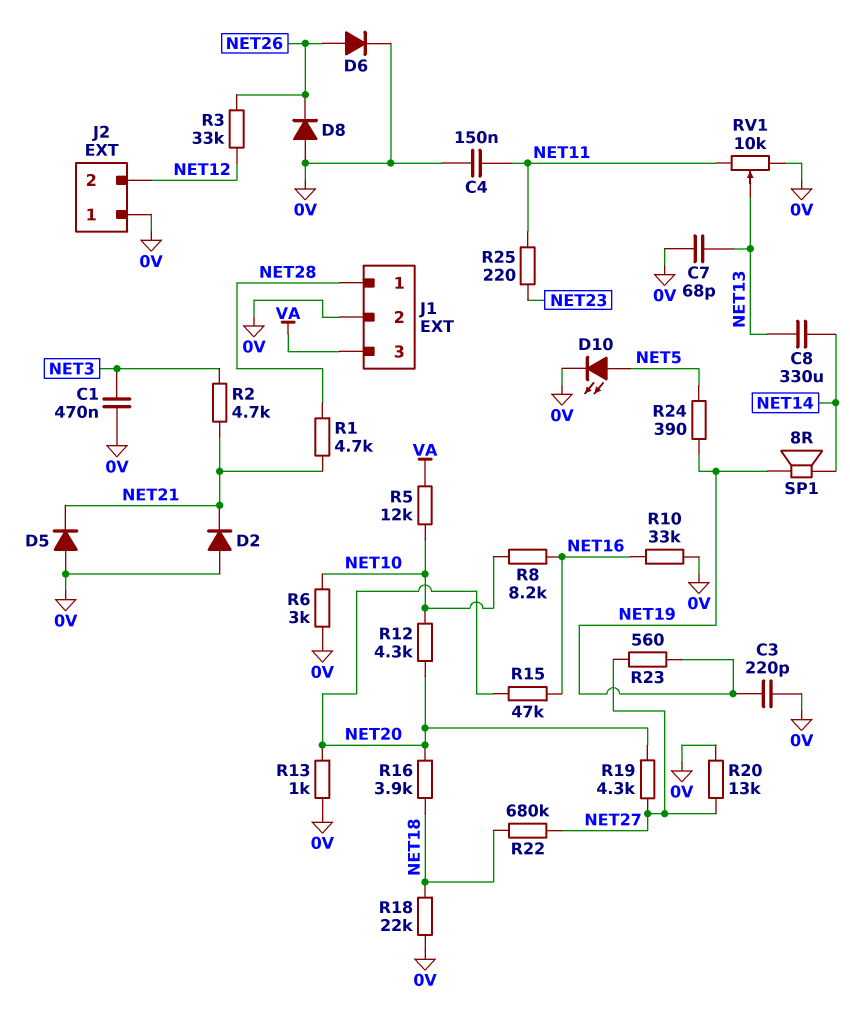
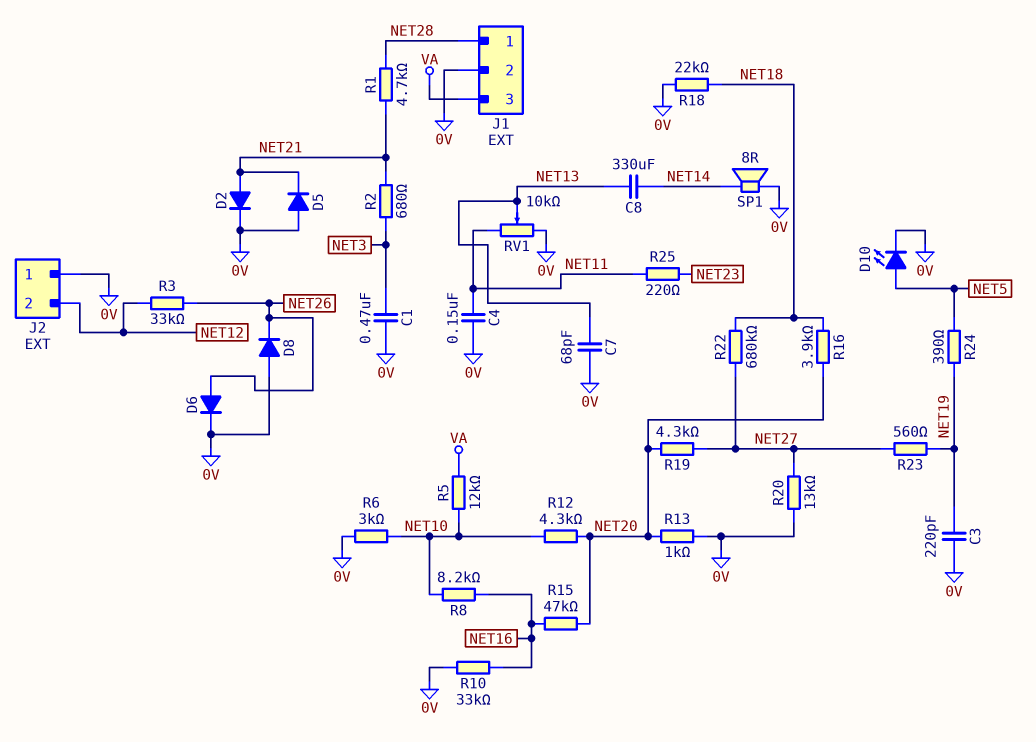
D2: diode (A 0V, K NET21) -> diode (A NET21, K 0V)
R2: 4.7k (NET3, NET21) -> 680 (NET3, NET21)
SP1: speaker 8R (NET14, NET19) -> speaker 8R (0V, NET14)

